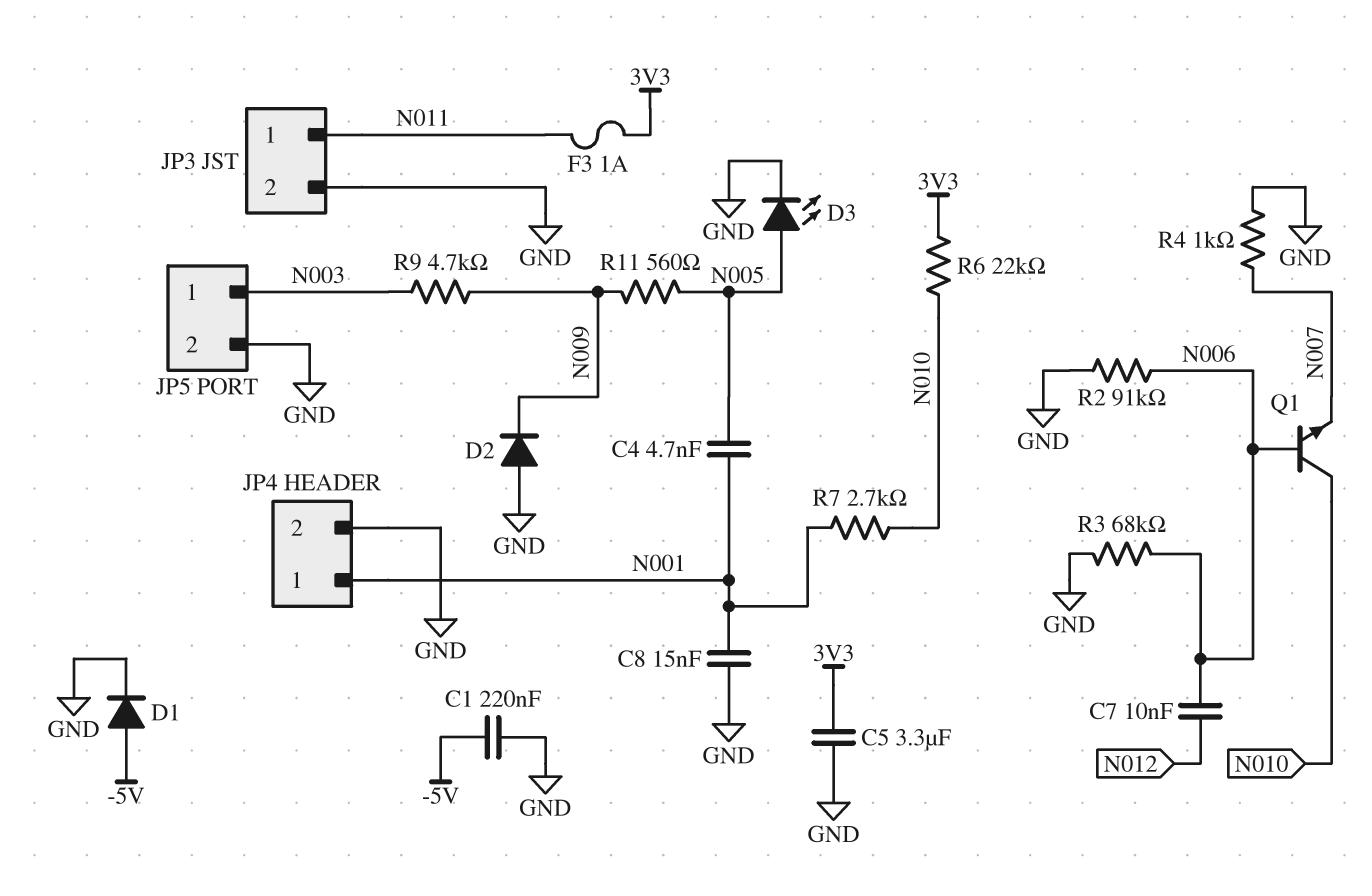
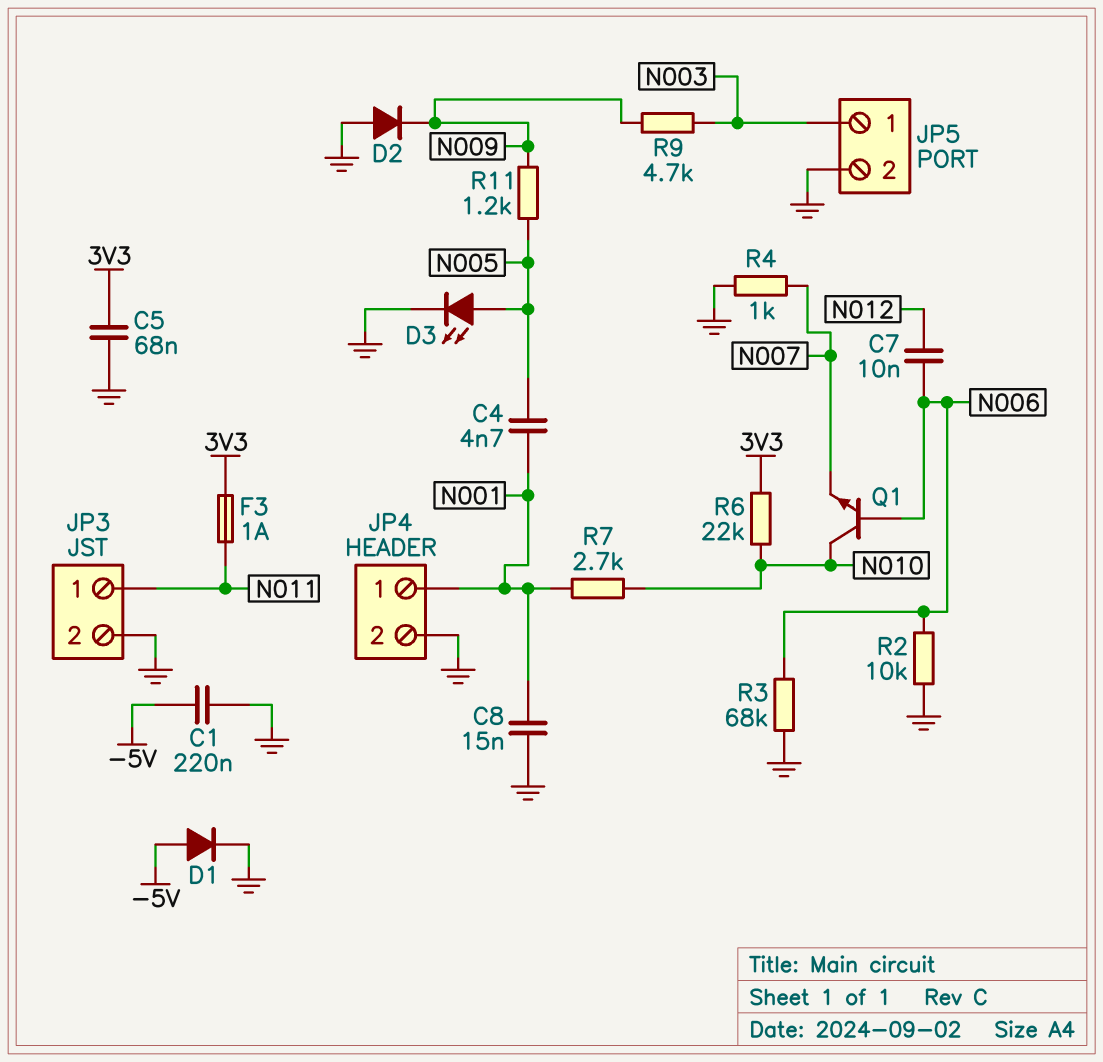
C5: 3.3uF (3V3, GND) -> 68nF (3V3, GND)
R2: 91k (GND, N006) -> 10k (GND, N006)
R11: 560 (N005, N009) -> 1.2k (N005, N009)

